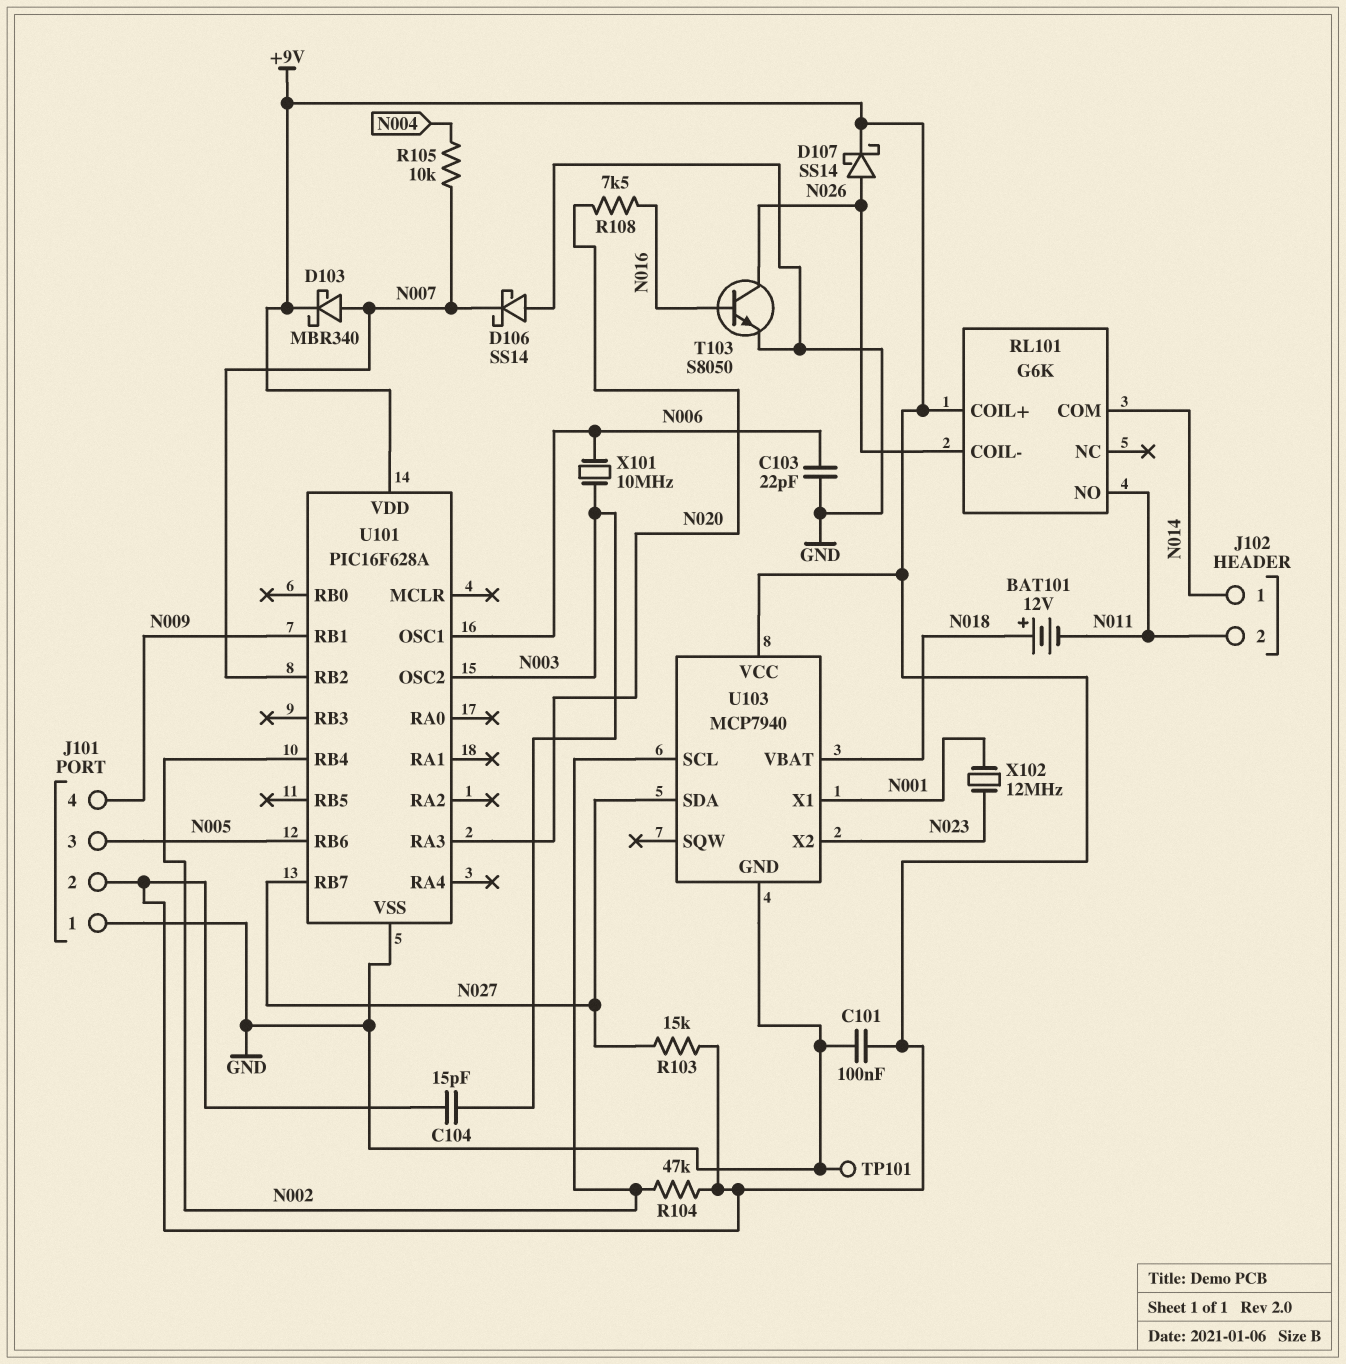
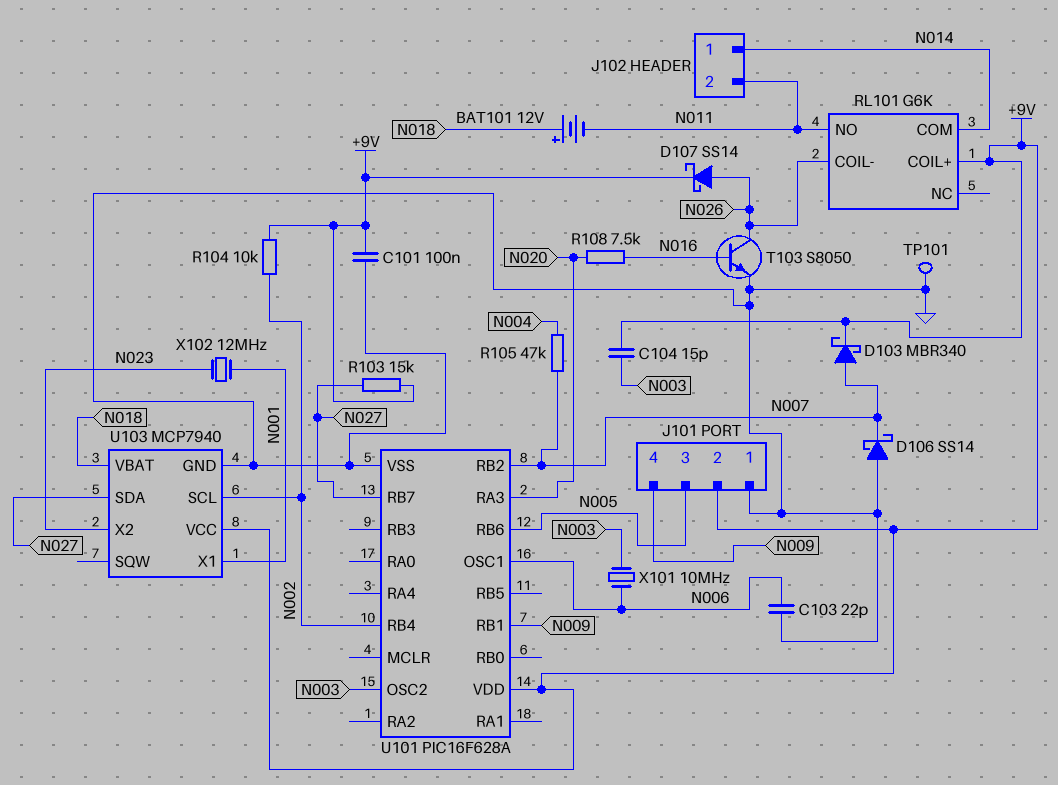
R104: 47k (+9V, N002) -> 10k (+9V, N002)
R105: 10k (N004, N007) -> 47k (N004, N007)

